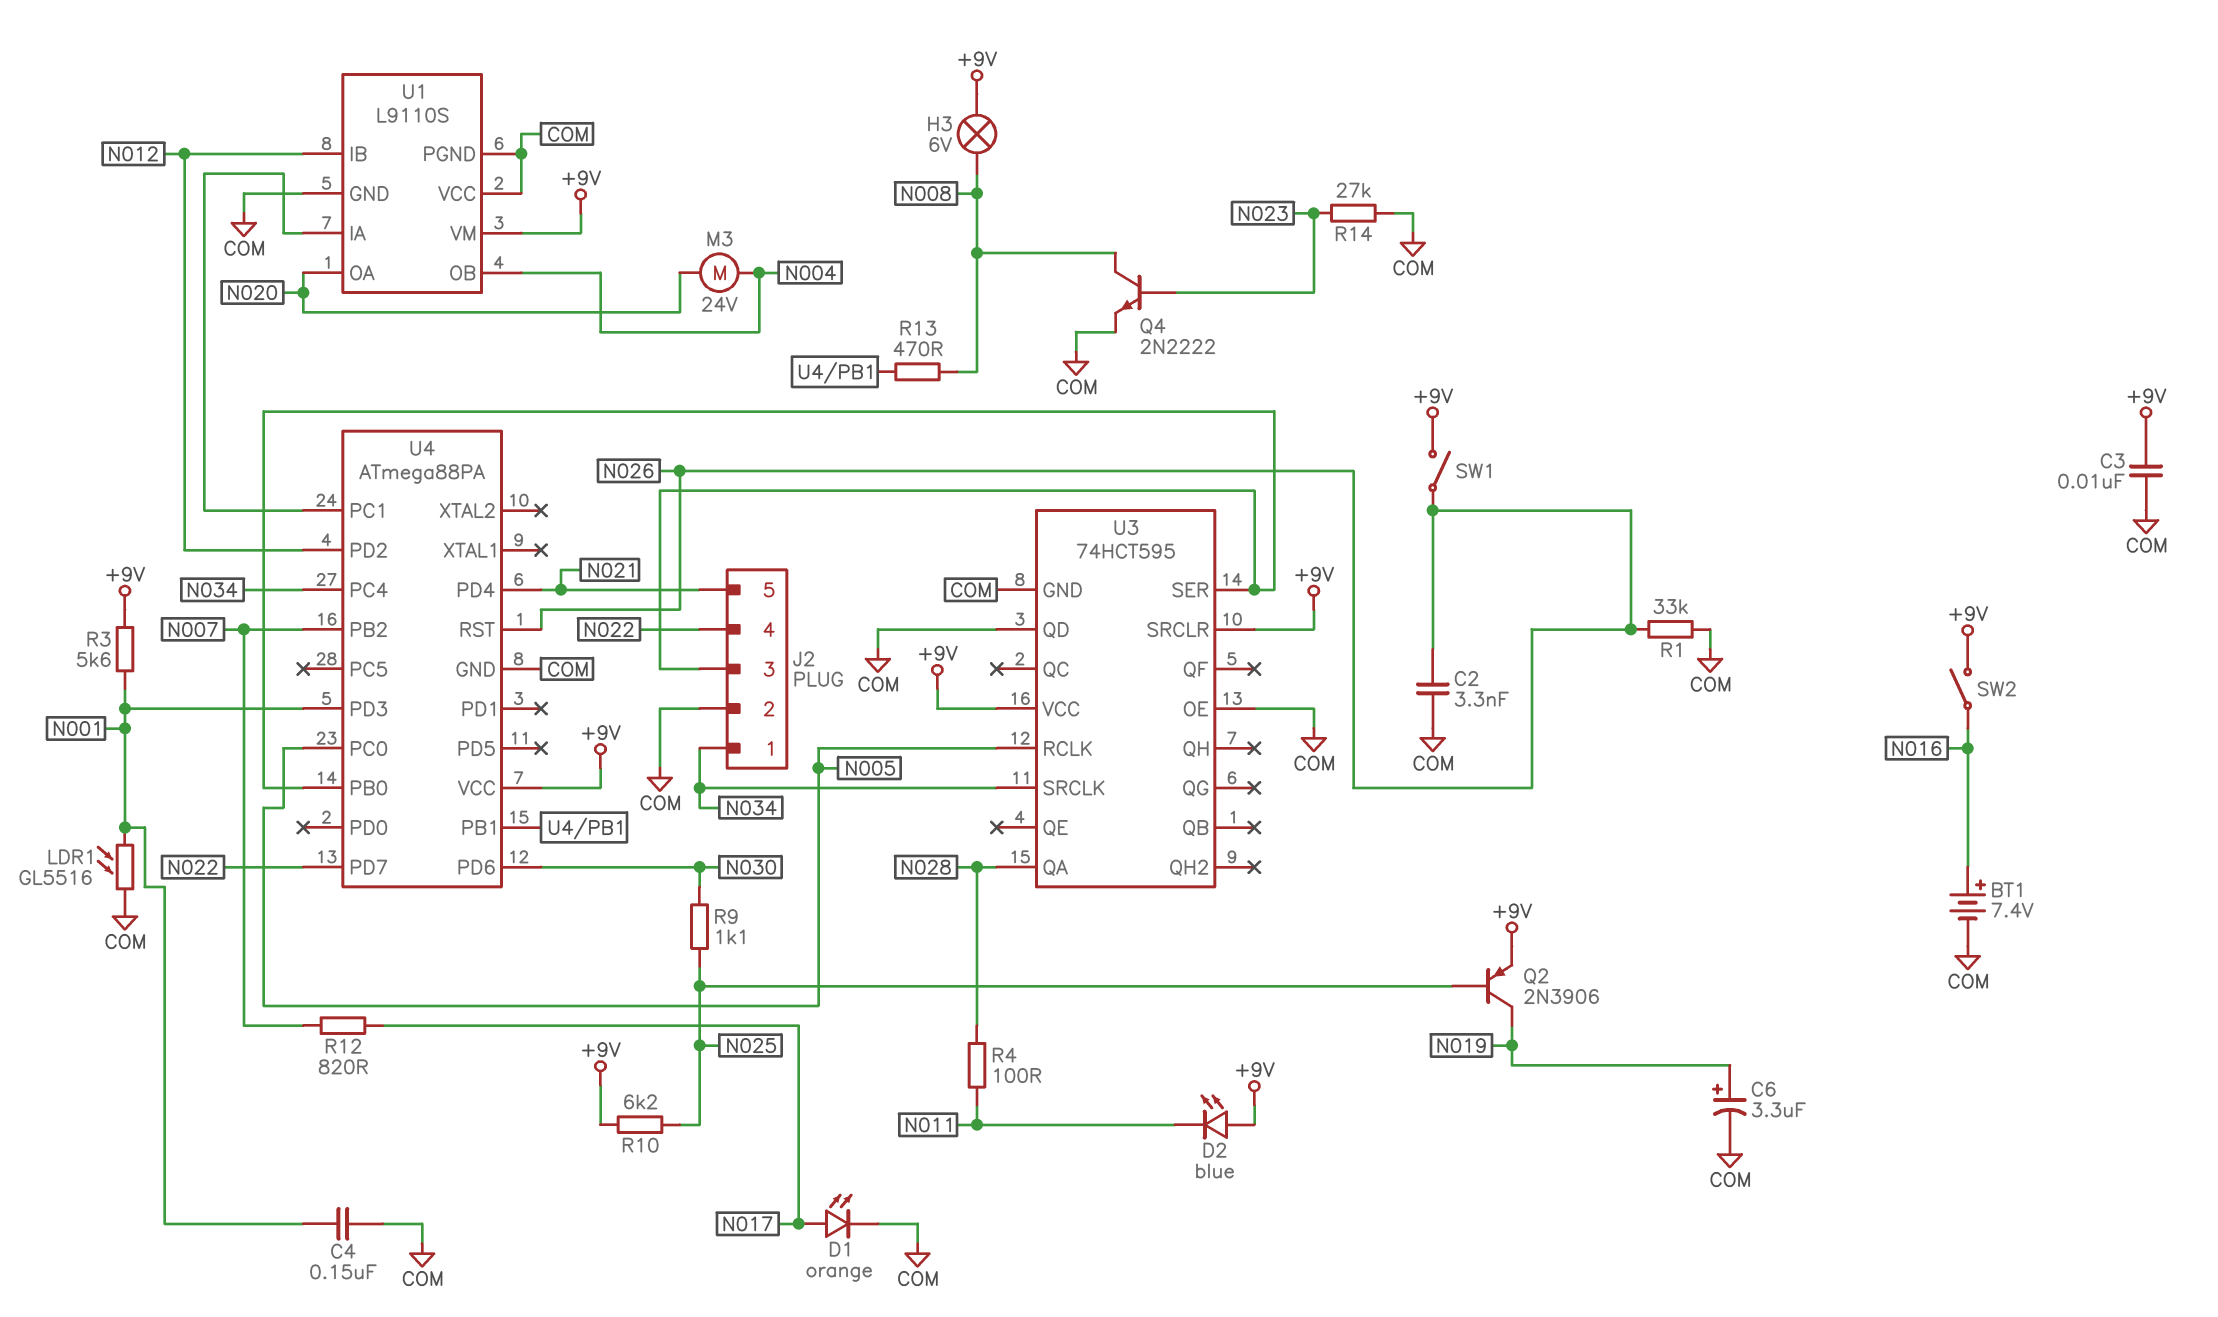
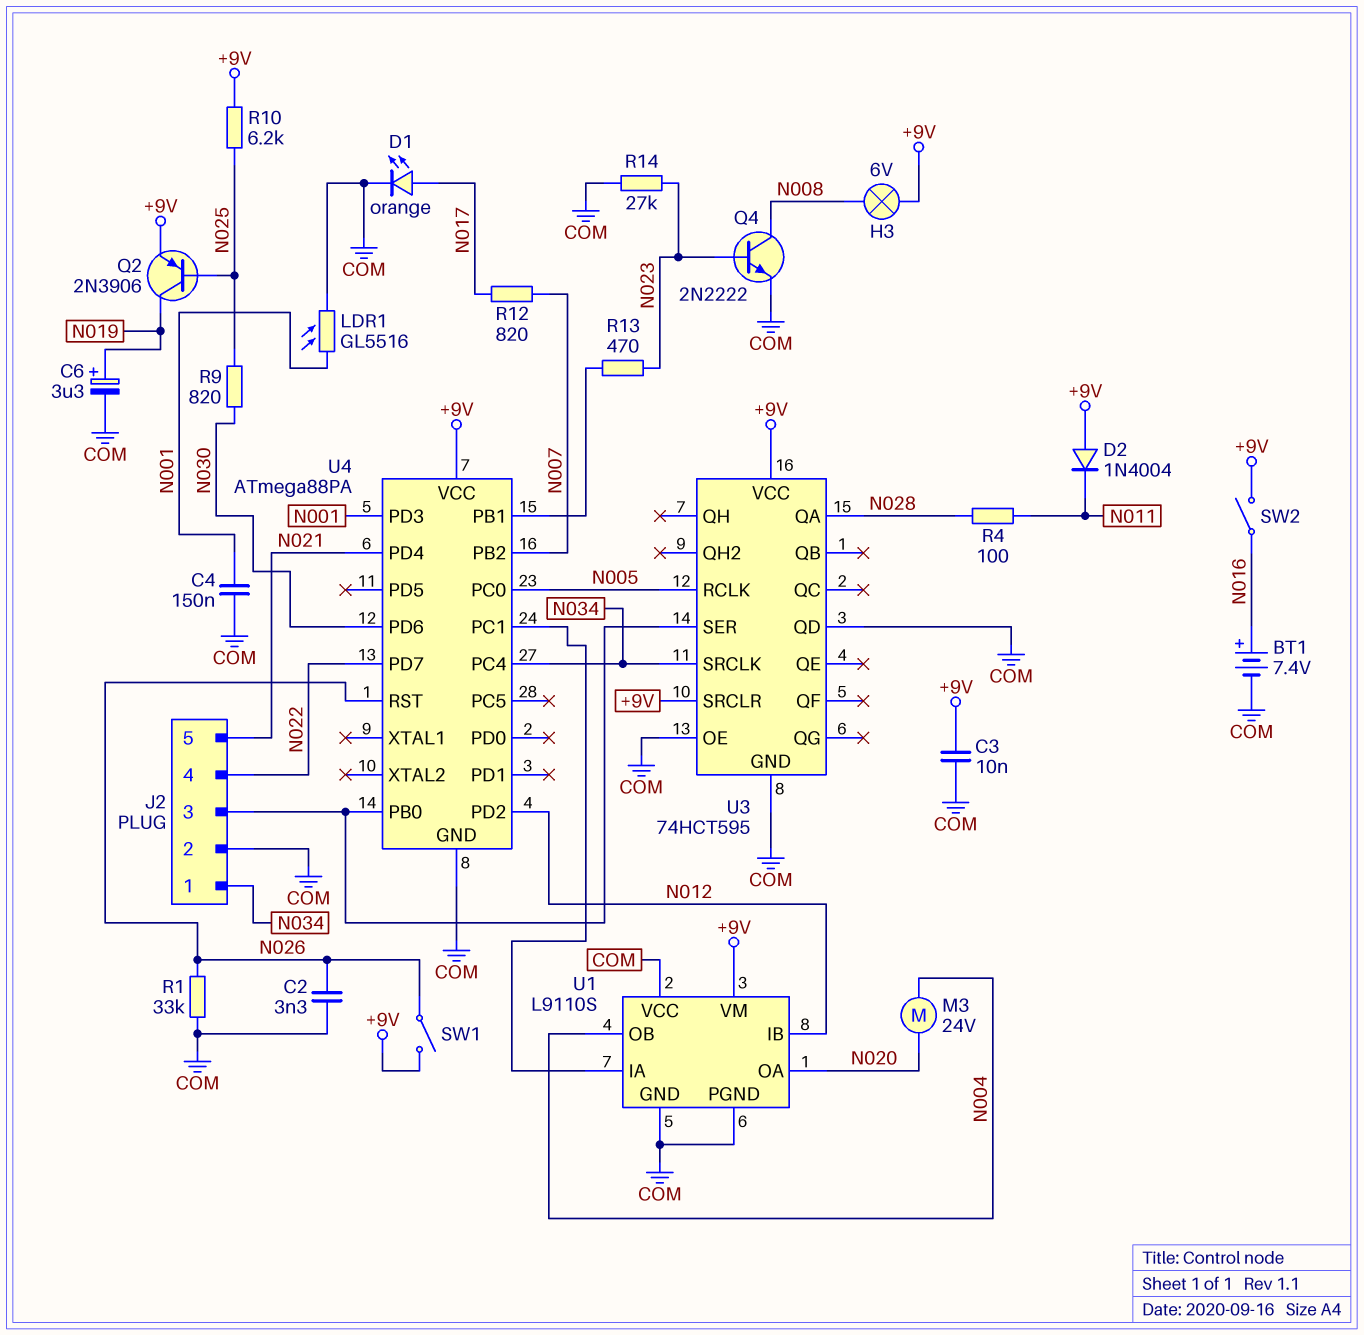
D2: LED blue (A +9V, K N011) -> diode 1N4004 (A +9V, K N011)
R3: 5.6k (+9V, N001) -> none
R9: 1.1k (N025, N030) -> 820 (N025, N030)
R13: 470 (N008, U4/PB1) -> 470 (N023, U4/PB1)

